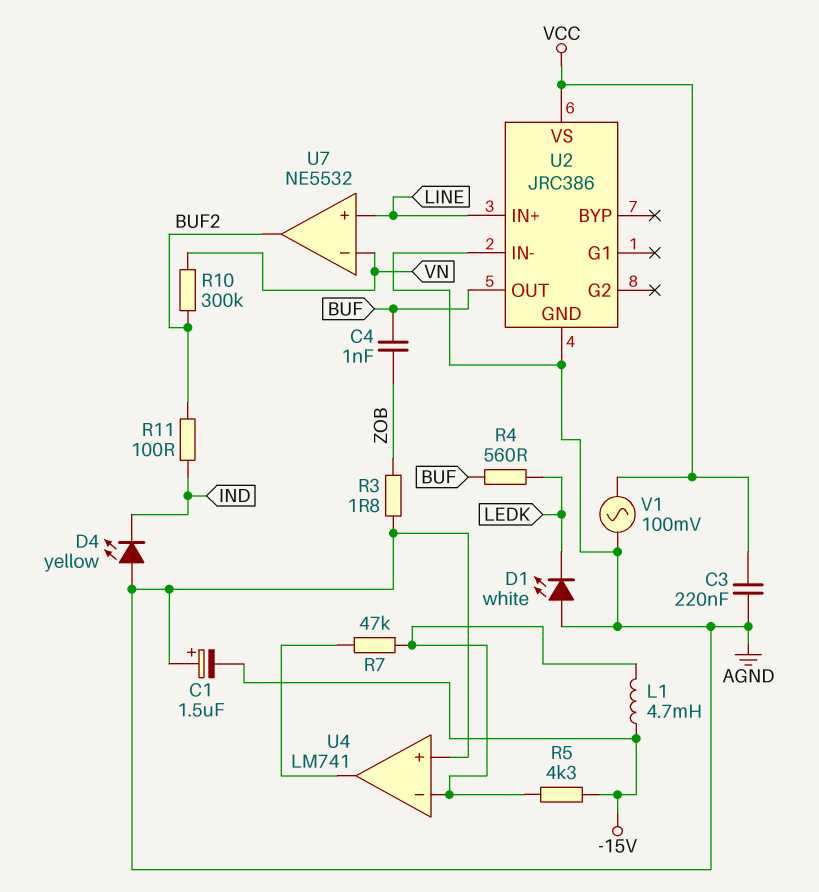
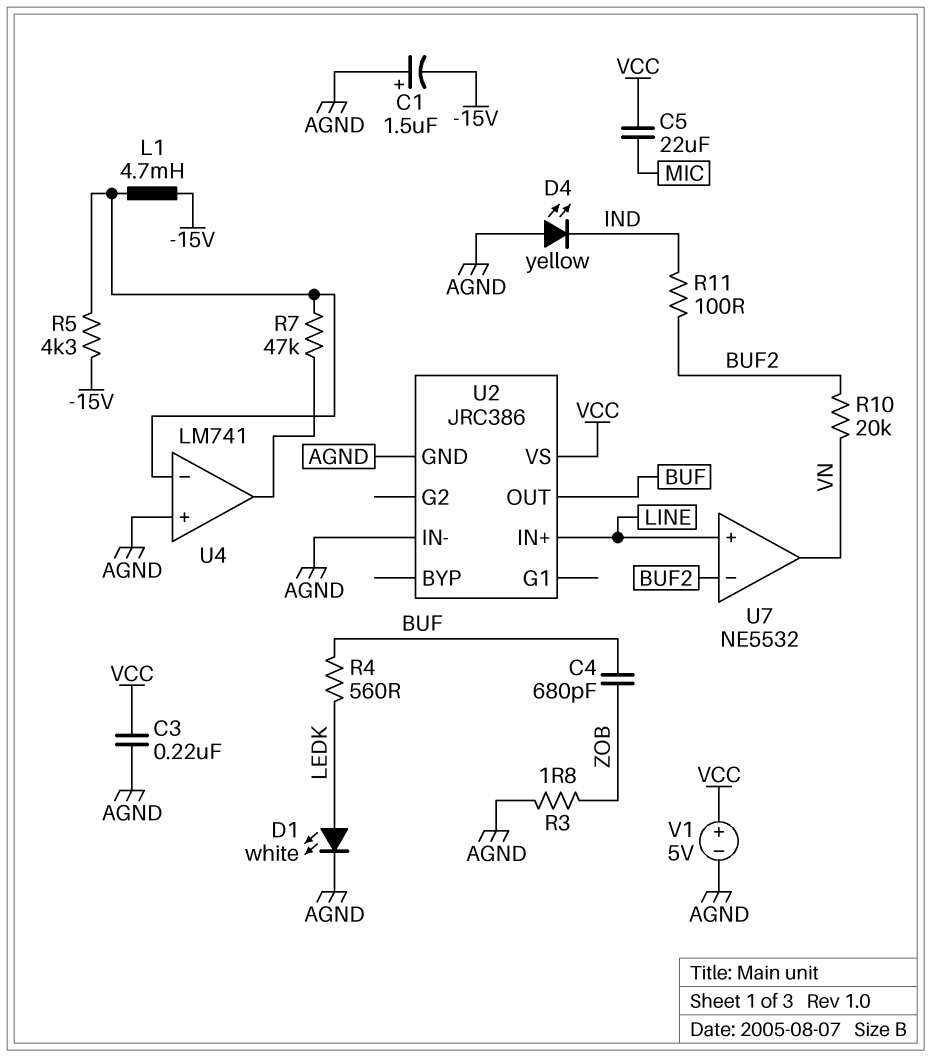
C4: 1nF (BUF, ZOB) -> 680pF (BUF, ZOB)
C5: none -> 22uF (MIC, VCC)
D1: LED white (A AGND, K LEDK) -> LED white (A LEDK, K AGND)
R10: 300k (BUF2, VN) -> 20k (BUF2, VN)
U7 pin in-: VN -> BUF2
U7 pin out: BUF2 -> VN
V1: AC 100mV (AGND, VCC) -> 5V (plus VCC, minus AGND)

